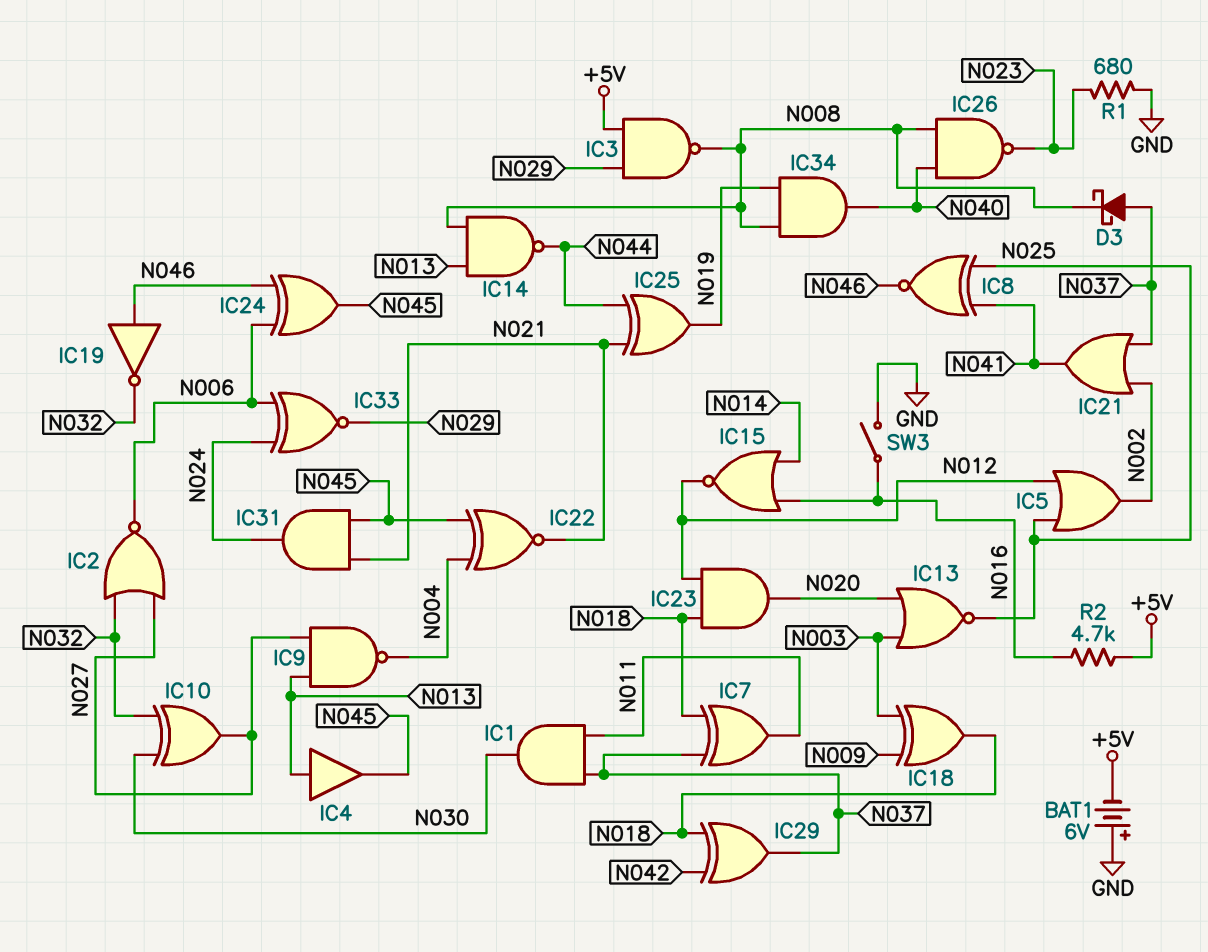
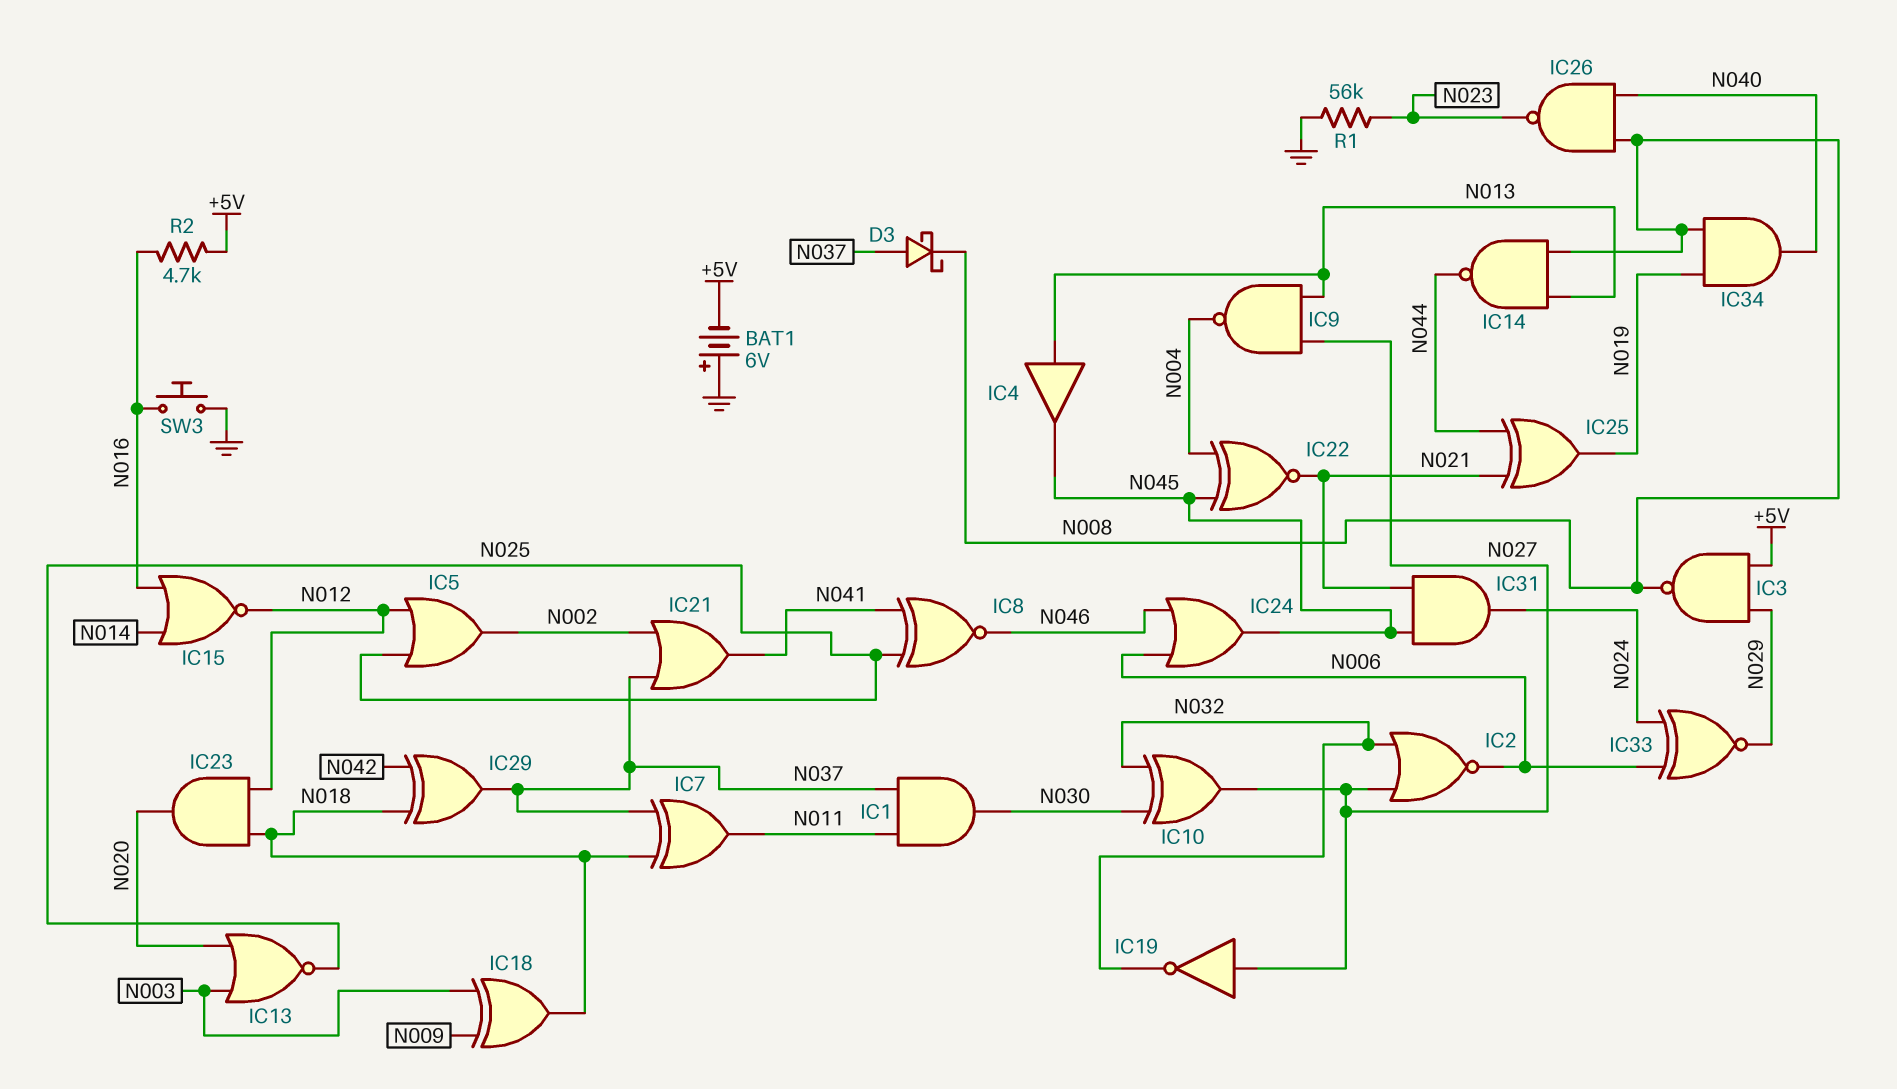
IC19: NOT (in N046, out N032) -> NOT (in N027, out N032)
IC24: XOR (in N006, in N046, out N045) -> OR (in N006, in N046, out N045)
R1: 680 (GND, N023) -> 56k (GND, N023)
SW3: switch (GND, N016) -> button (GND, N016)

